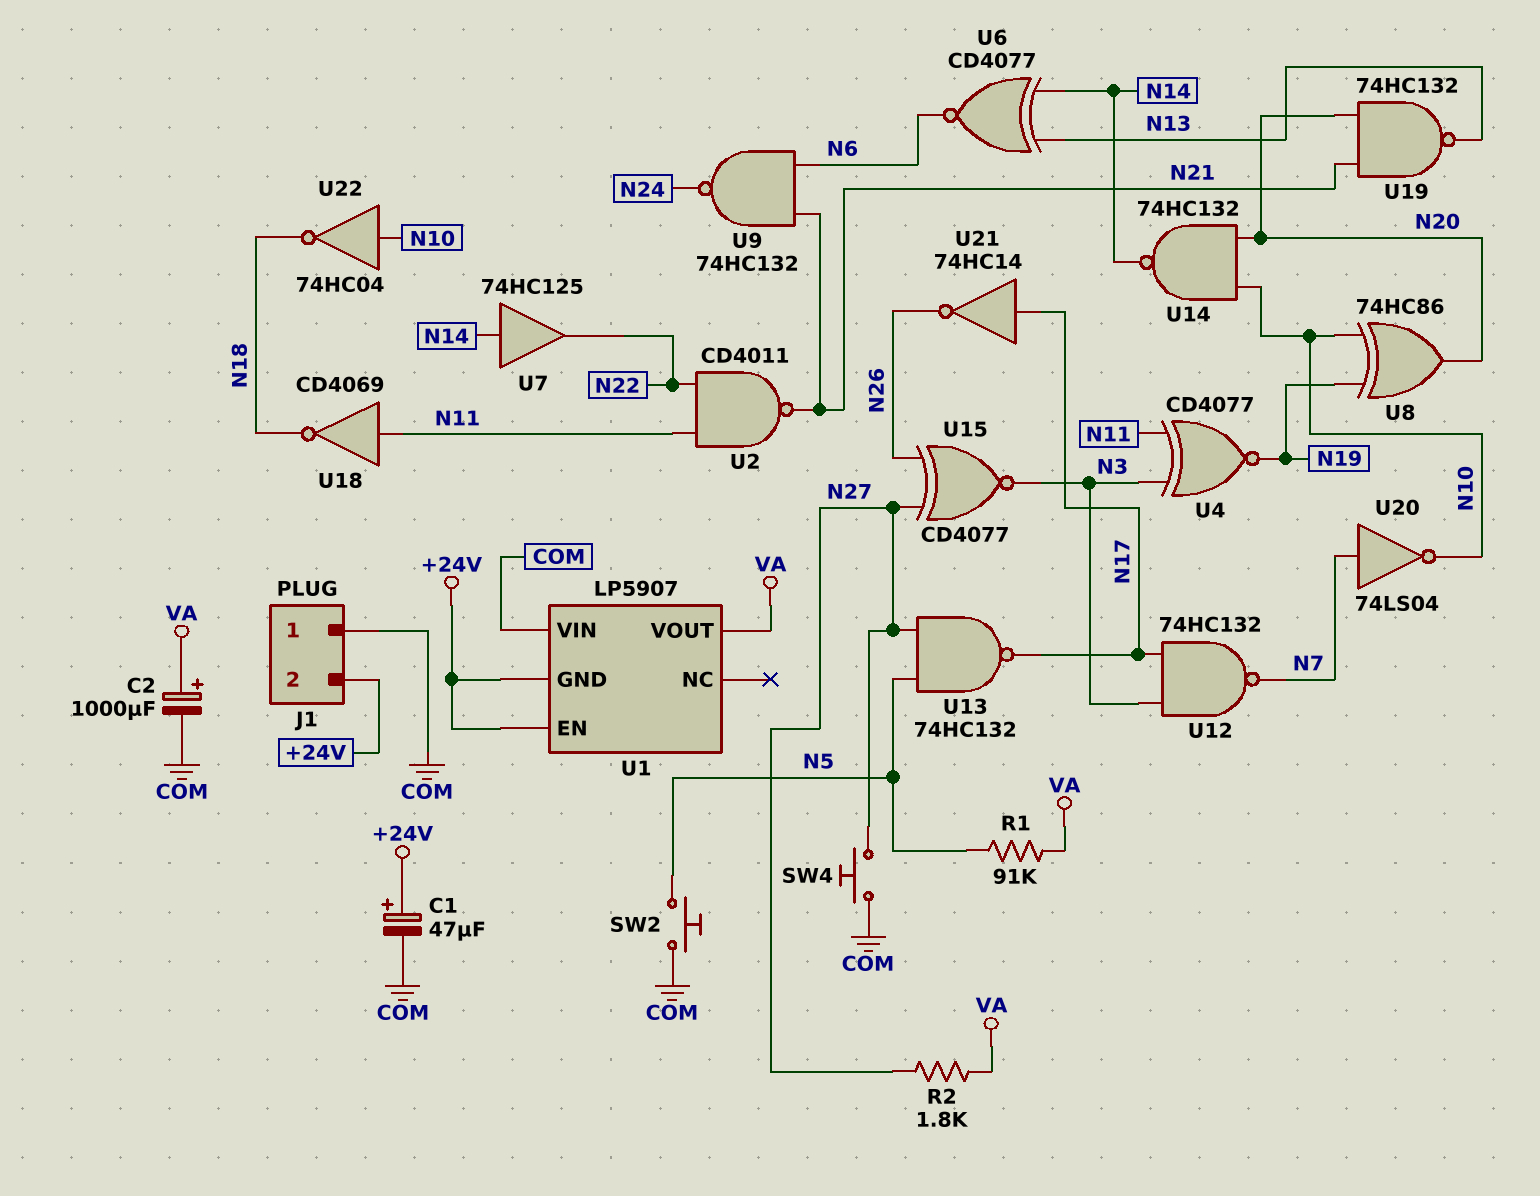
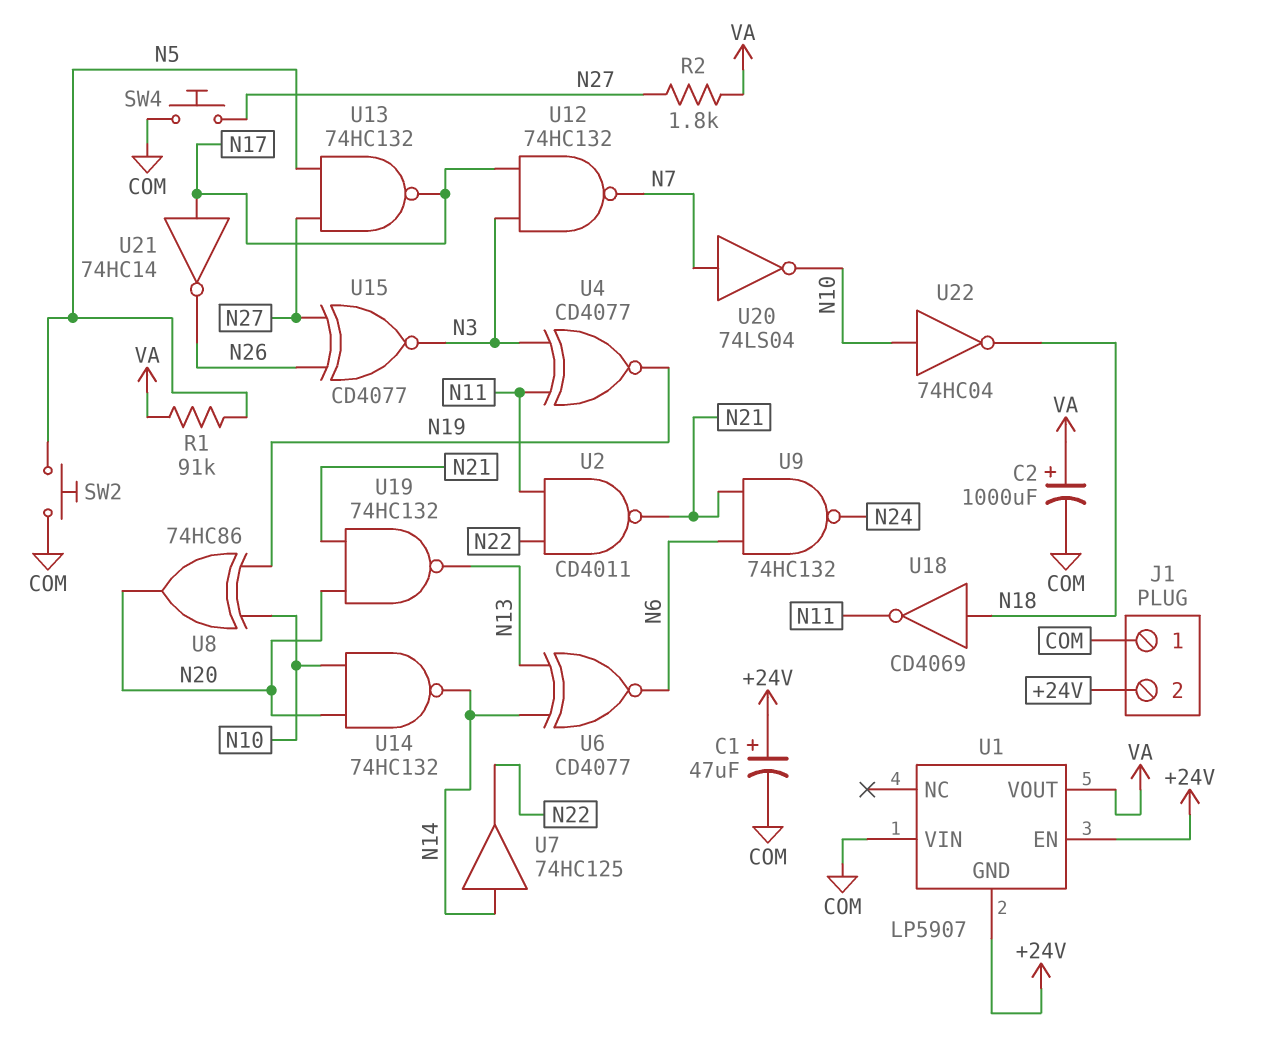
U18: NOT CD4069 (in N11, out N18) -> NOT CD4069 (in N18, out N11)

